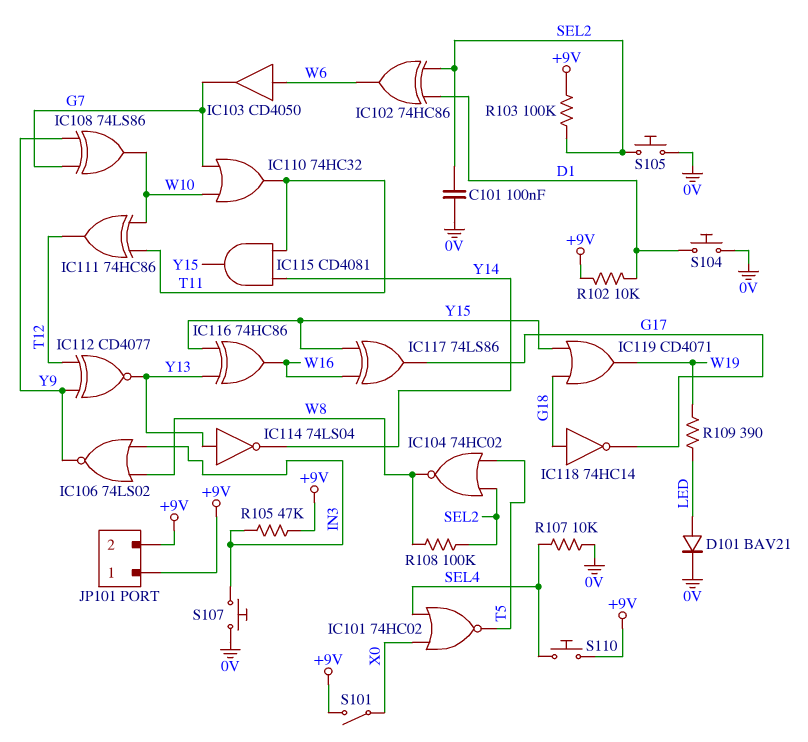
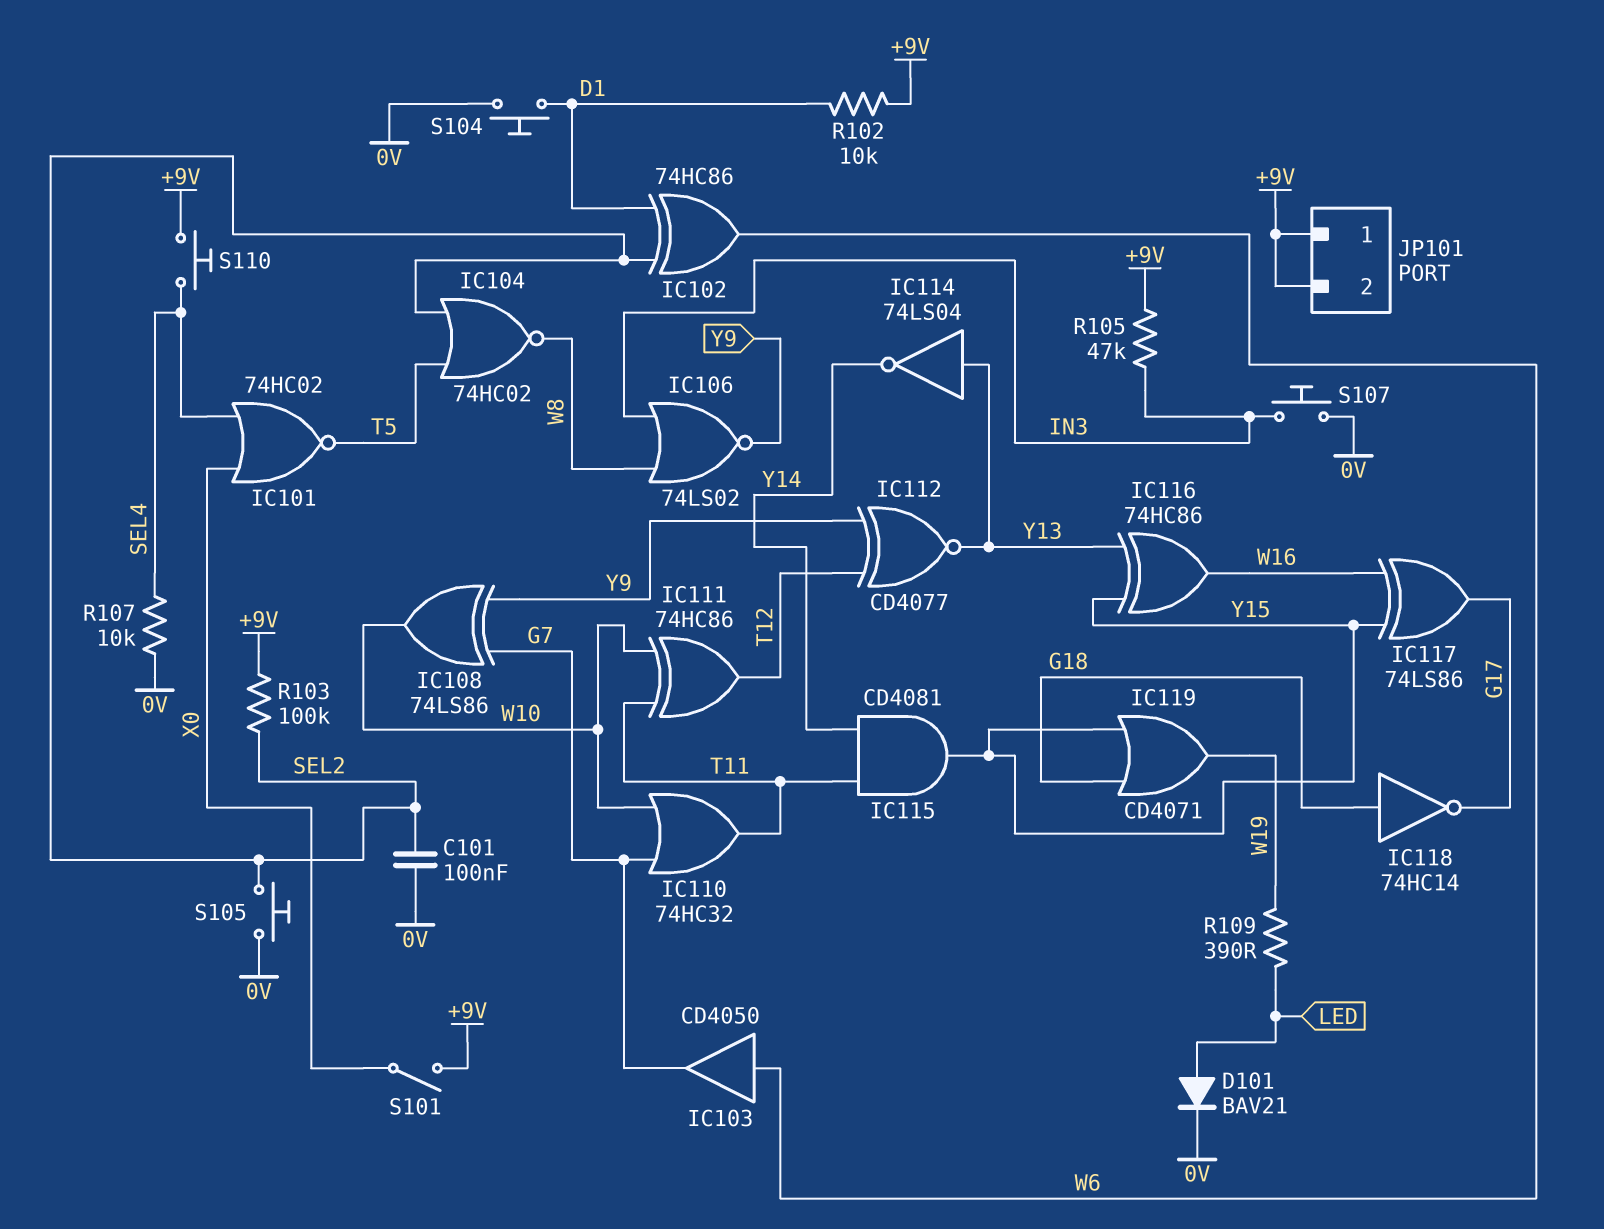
R108: 100k (SEL2, W8) -> none

